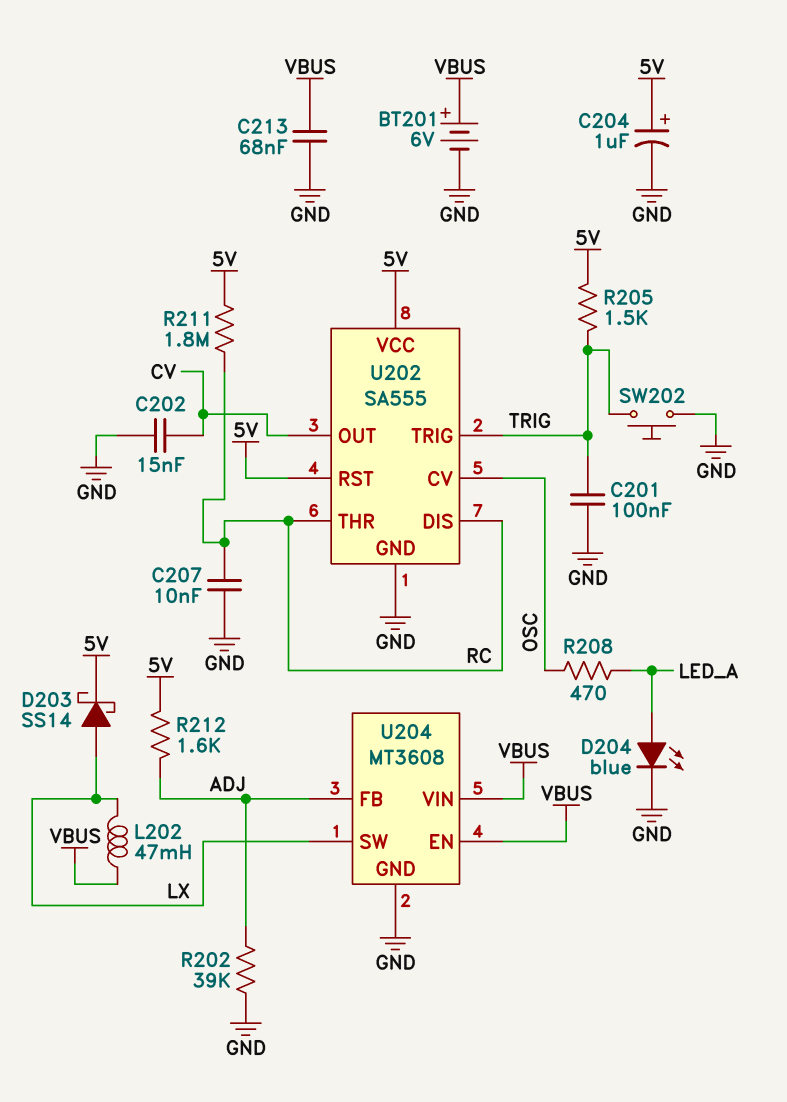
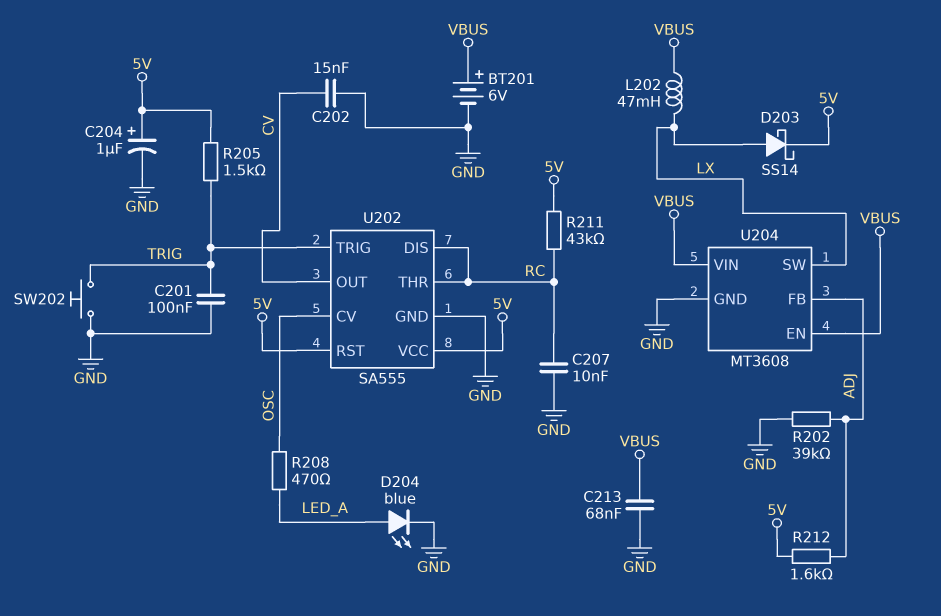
R211: 1.8M (5V, RC) -> 43k (5V, RC)

